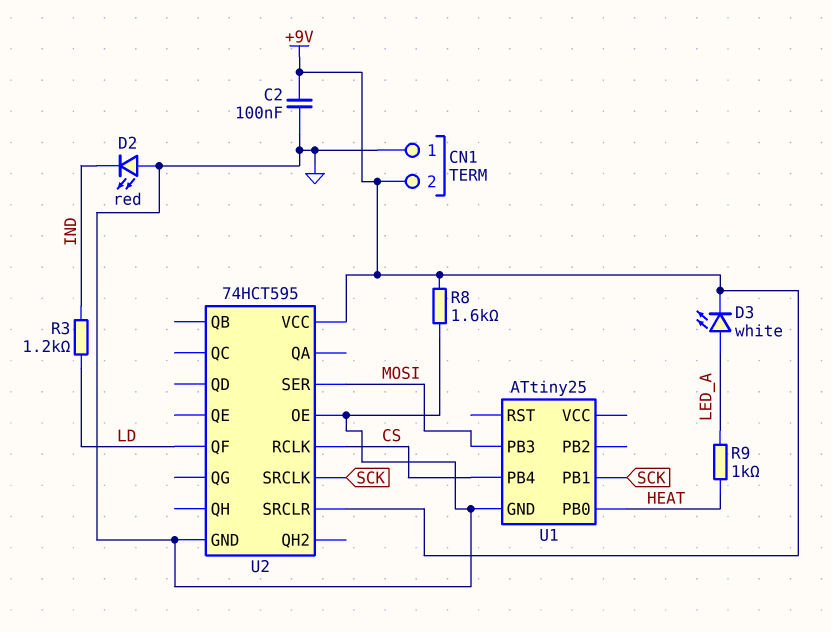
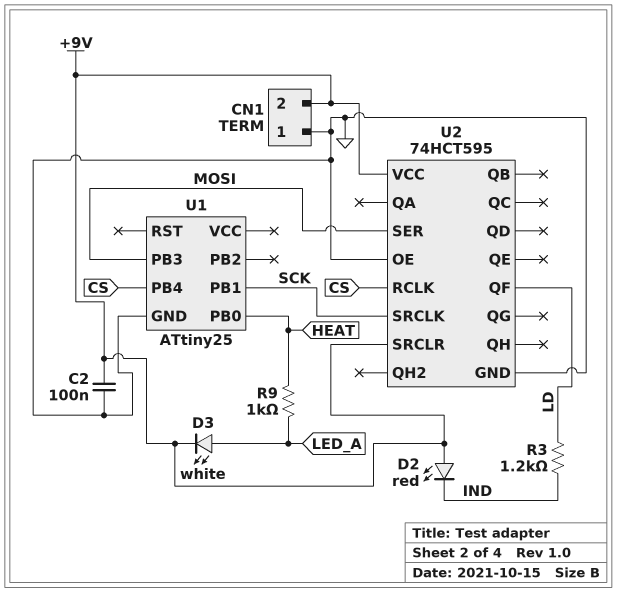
D2: LED red (A GND, K IND) -> LED red (A +9V, K IND)
R8: 1.6k (+9V, GND) -> none

